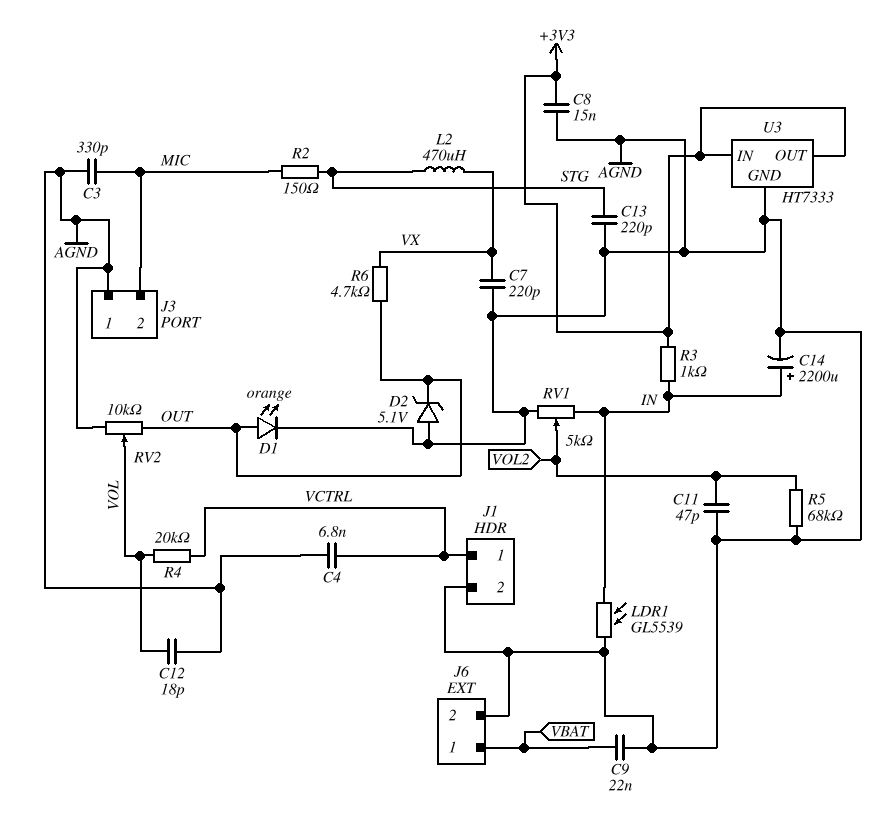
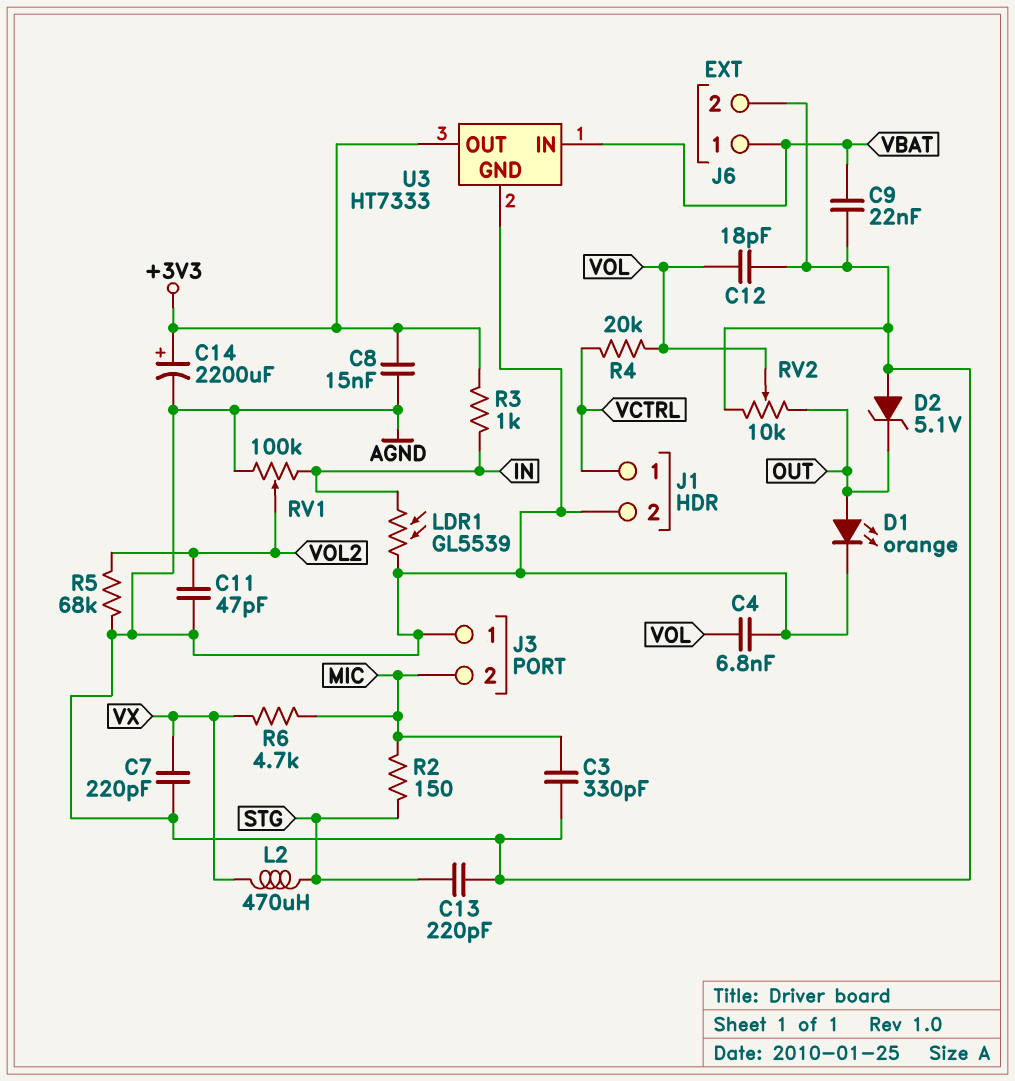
C4: 6.8nF (AGND, VCTRL) -> 6.8nF (AGND, VOL)
C14: 2200uF (plus IN, minus AGND) -> 2200uF (plus +3V3, minus AGND)
R6: 4.7k (OUT, VX) -> 4.7k (MIC, VX)
RV1: 5k (AGND, IN, wiper VOL2) -> 100k (AGND, IN, wiper VOL2)
U3 pin IN: +3V3 -> VBAT

